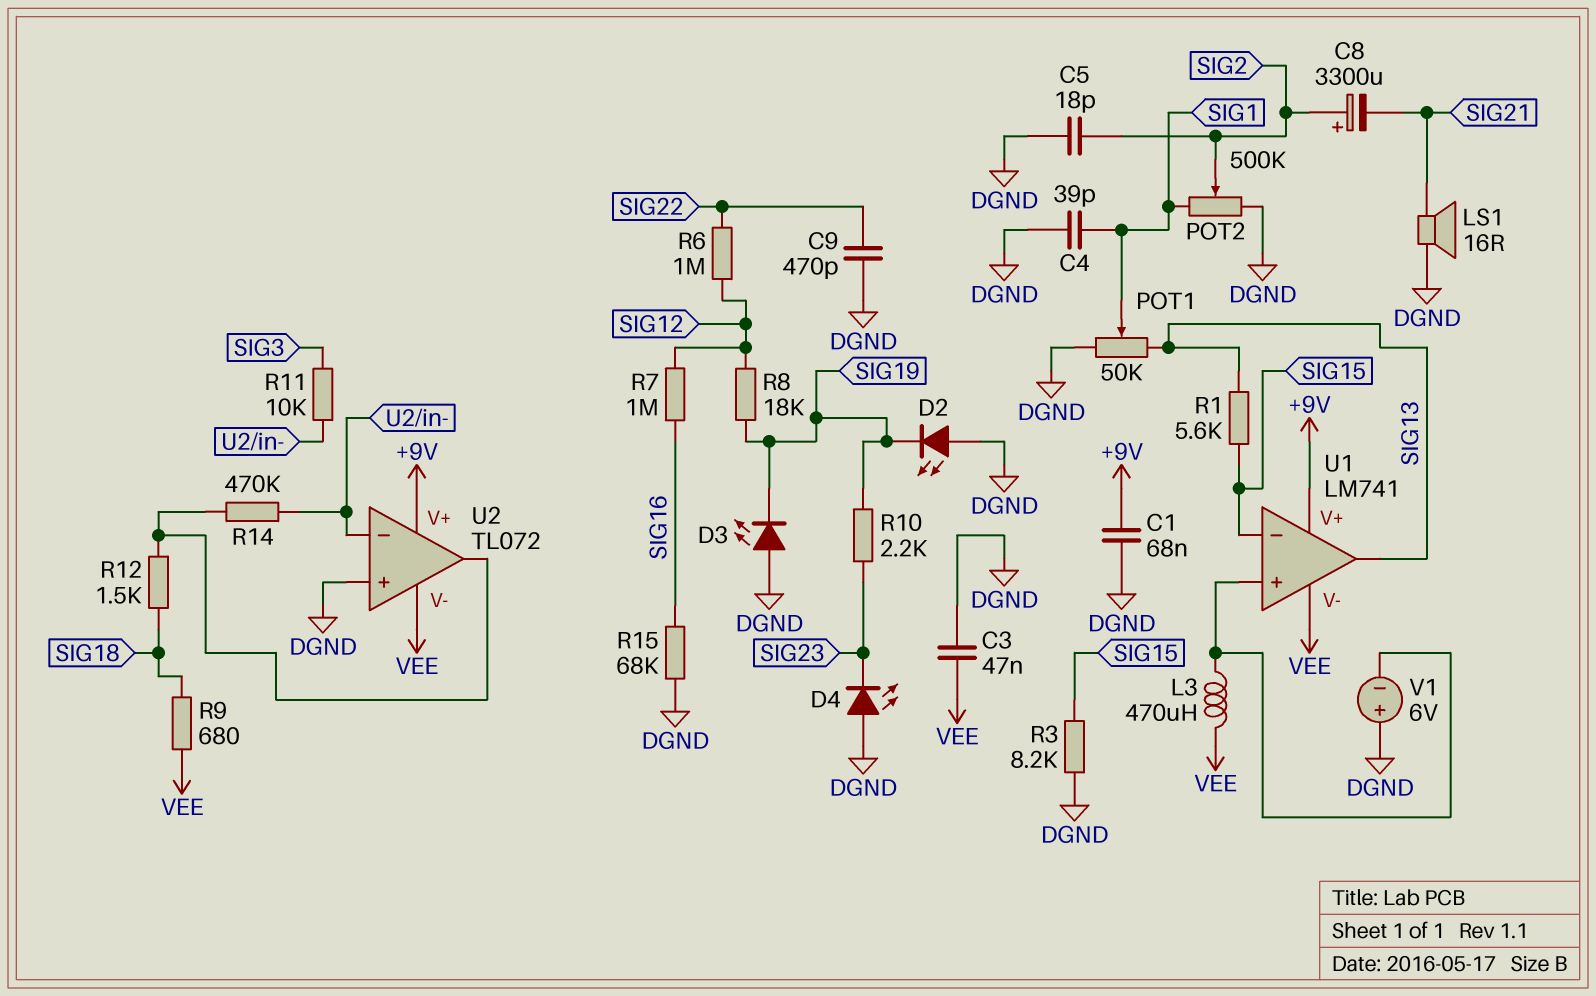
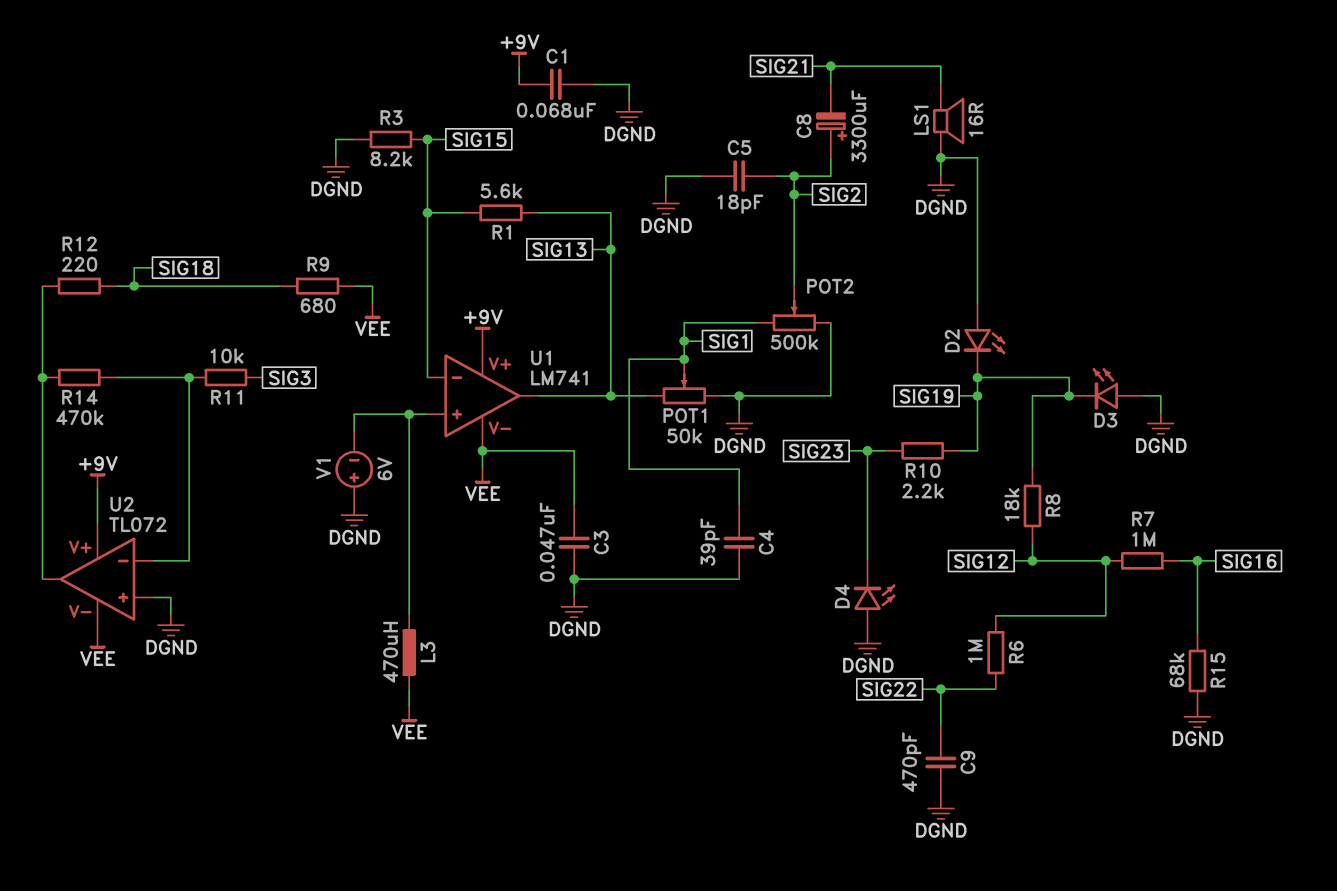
R12: 1.5k (SIG18, U2/out) -> 220 (SIG18, U2/out)

